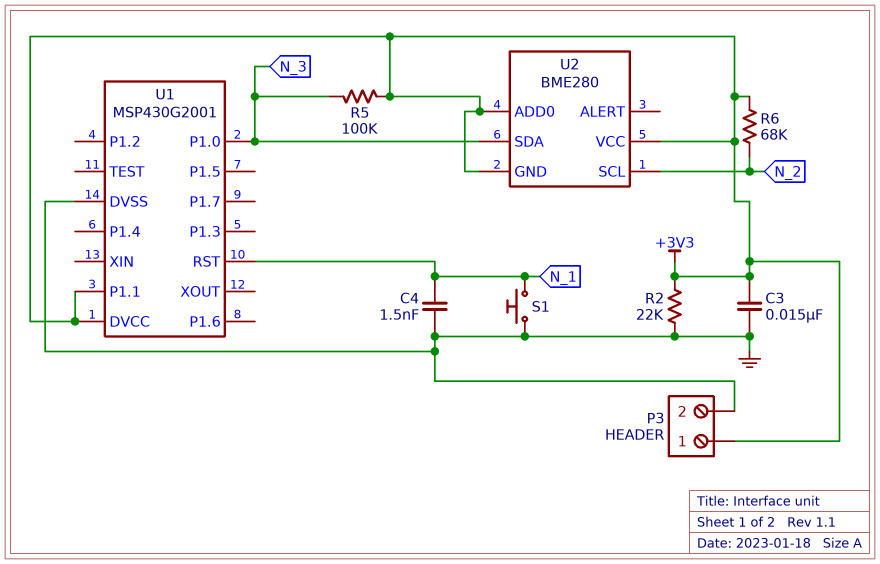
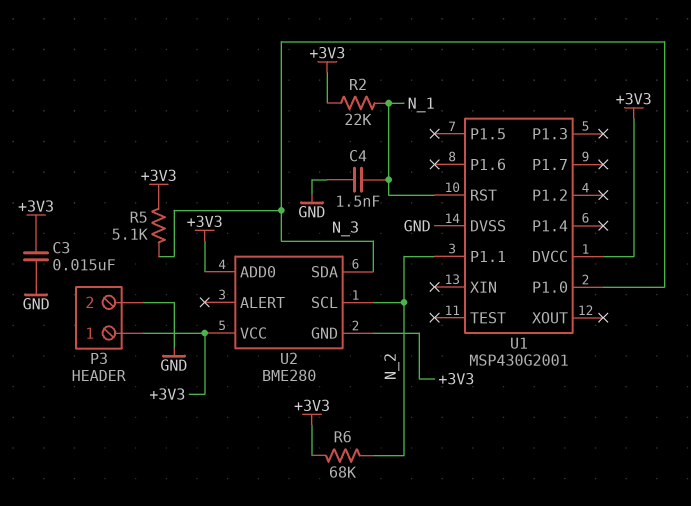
R2: 22k (+3V3, GND) -> 22k (+3V3, N_1)
R5: 100k (+3V3, N_3) -> 5.1k (+3V3, N_3)
S1: button (GND, N_1) -> none
U1 pin P1.1: +3V3 -> N_2

